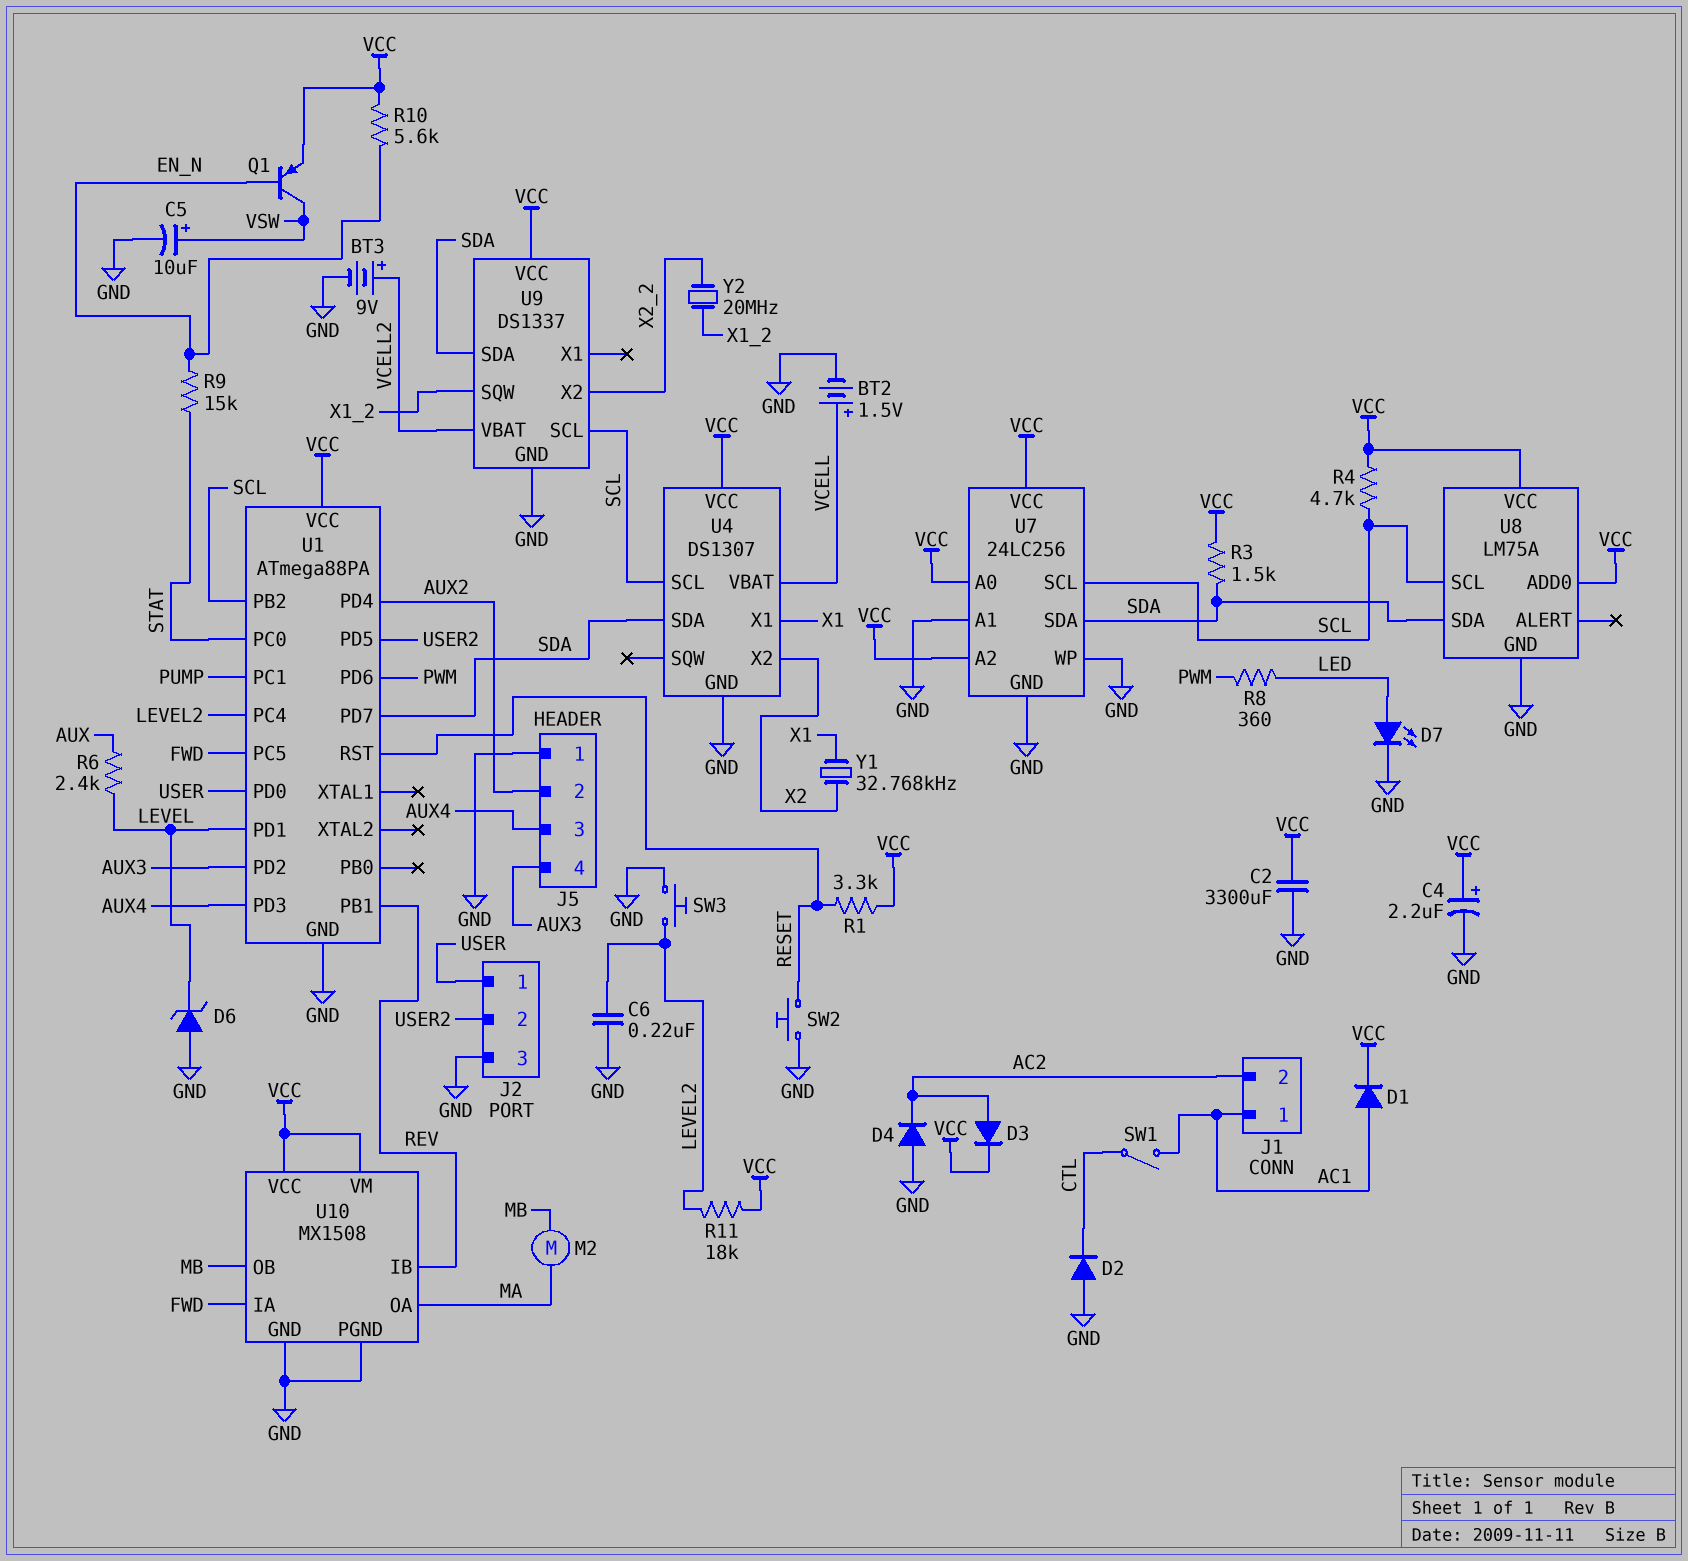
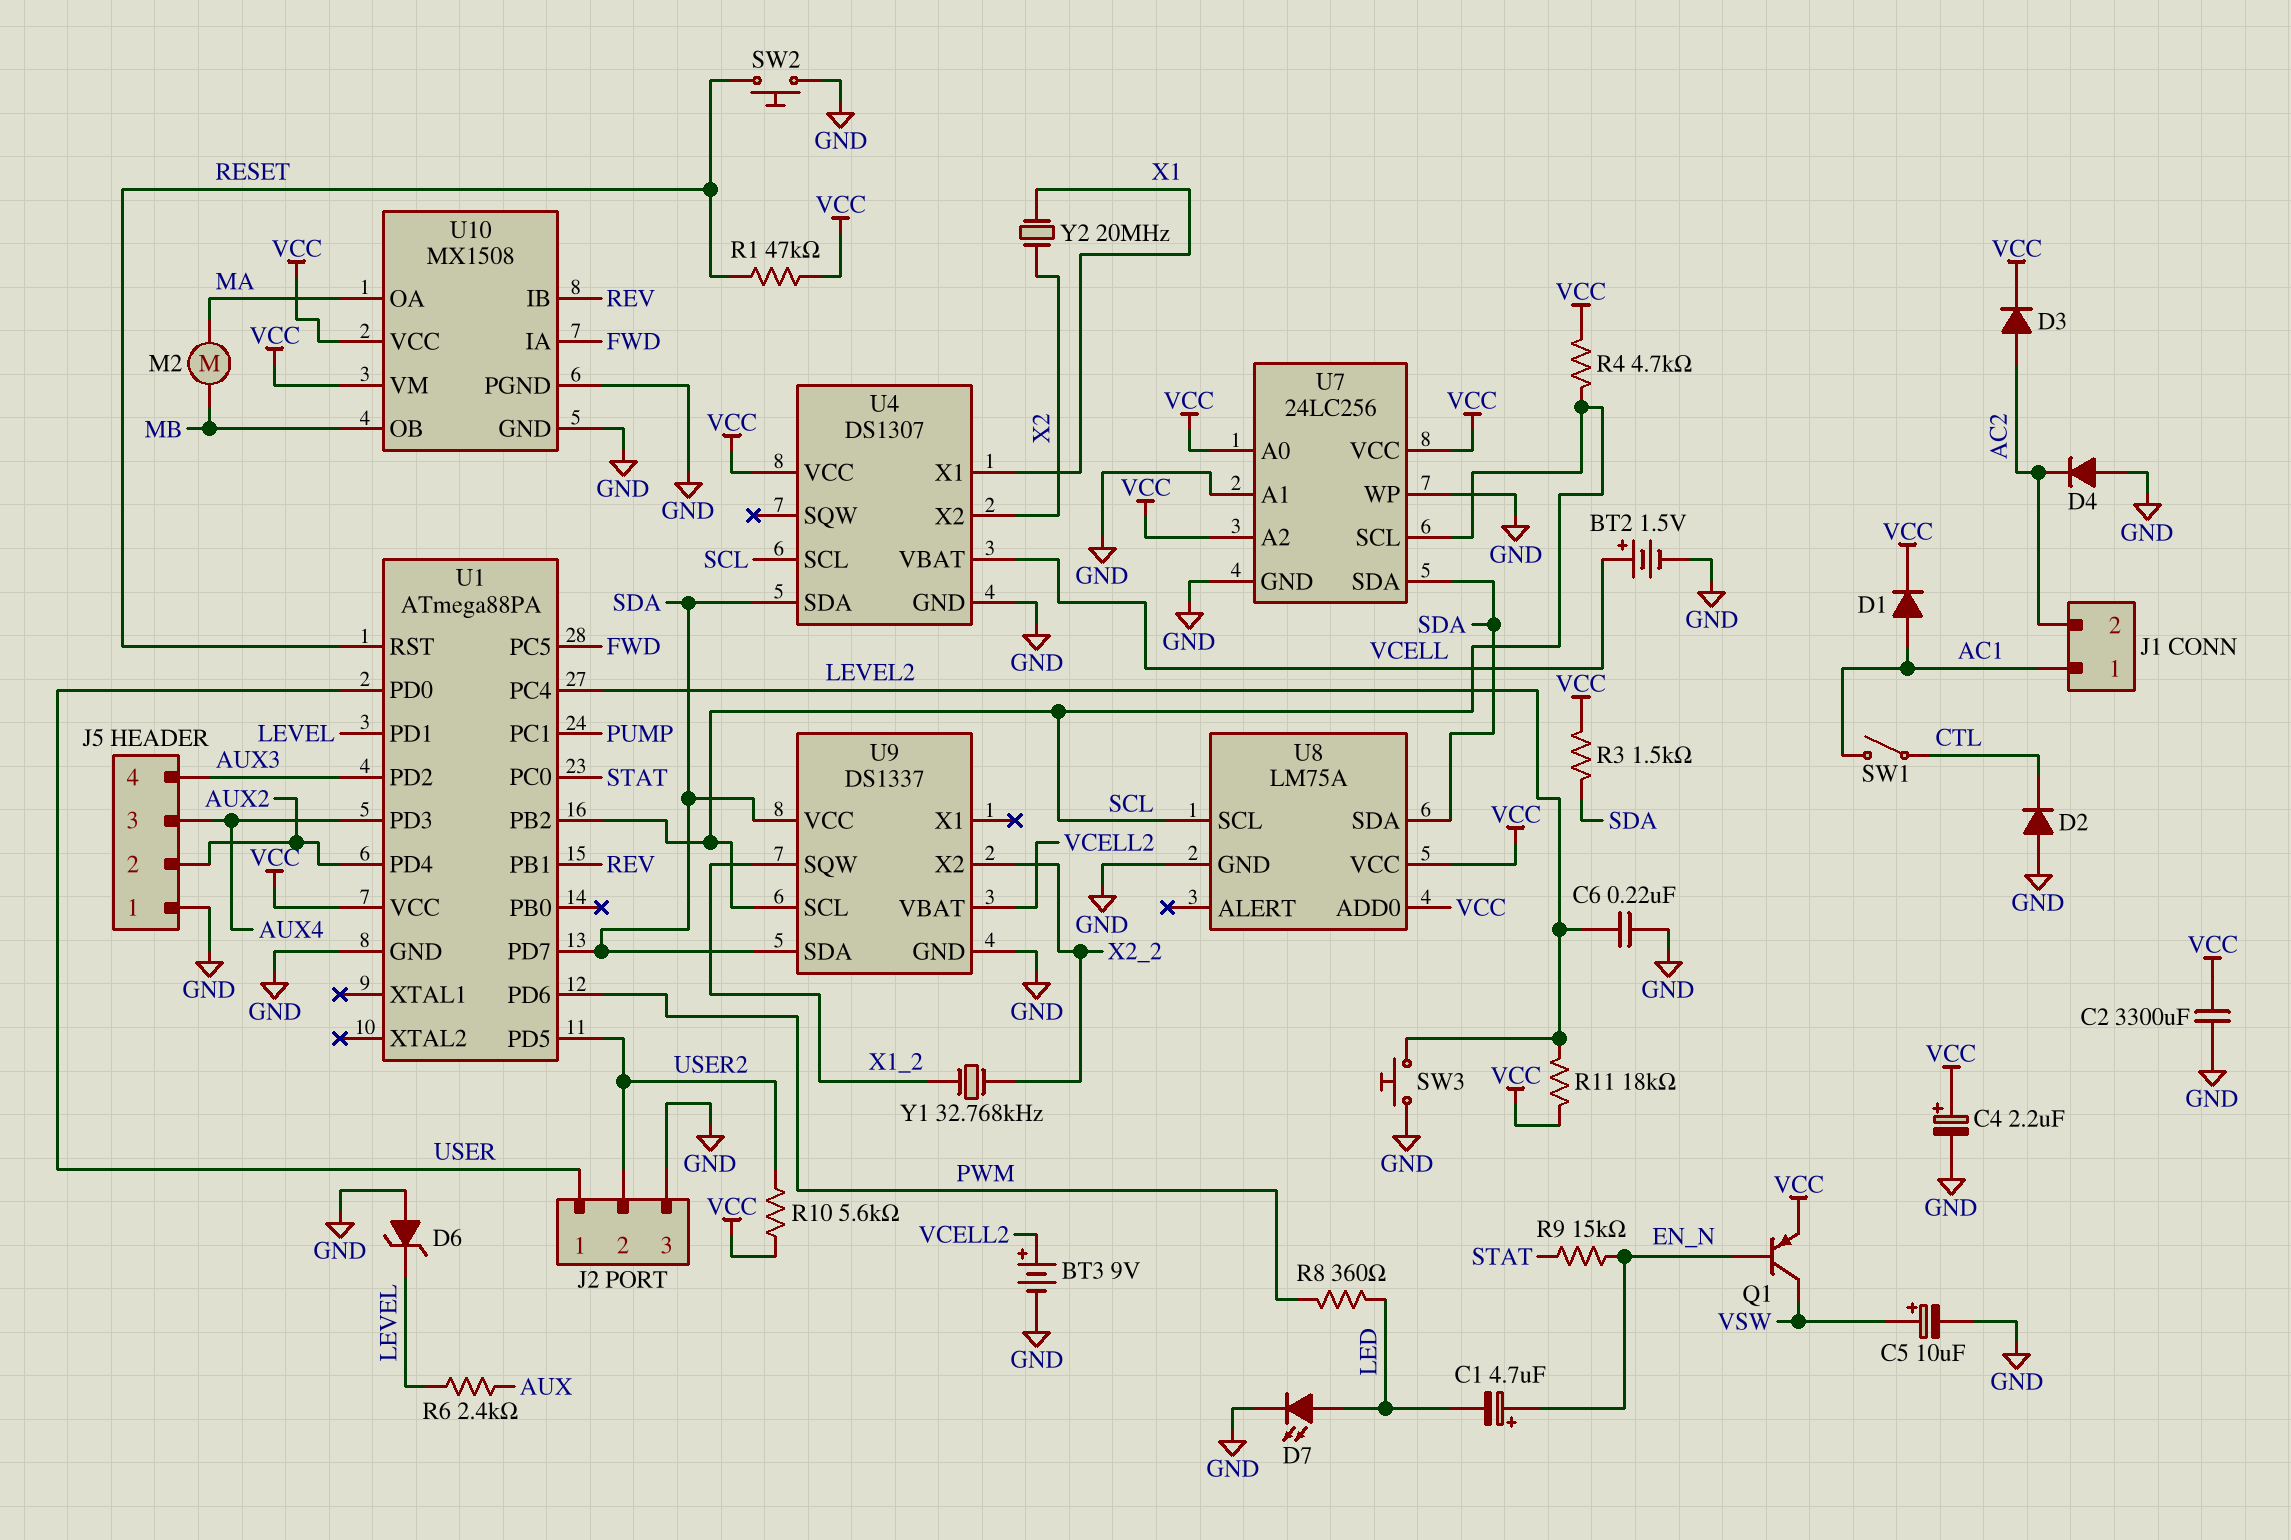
C1: none -> 4.7uF (plus EN_N, minus LED)
R1: 3.3k (RESET, VCC) -> 47k (RESET, VCC)
R10: 5.6k (EN_N, VCC) -> 5.6k (USER2, VCC)
U9 pin VCC: VCC -> SDA
Y1: 32.768kHz (X1, X2) -> 32.768kHz (X1_2, X2_2)
Y2: 20MHz (X1_2, X2_2) -> 20MHz (X1, X2)

